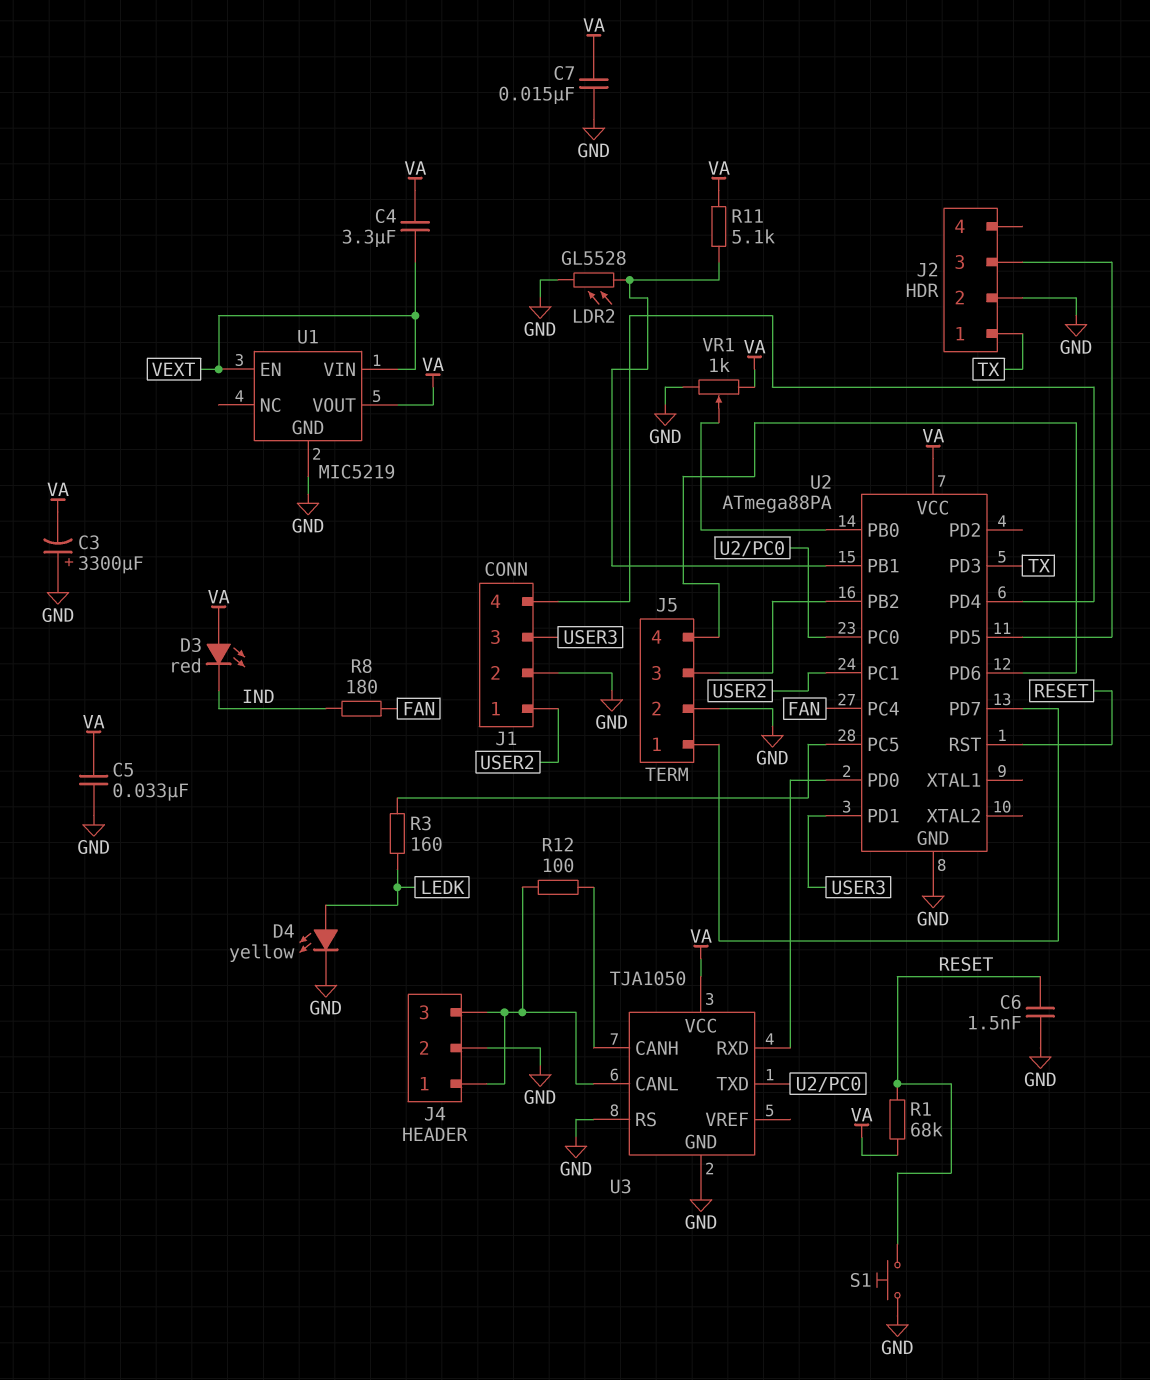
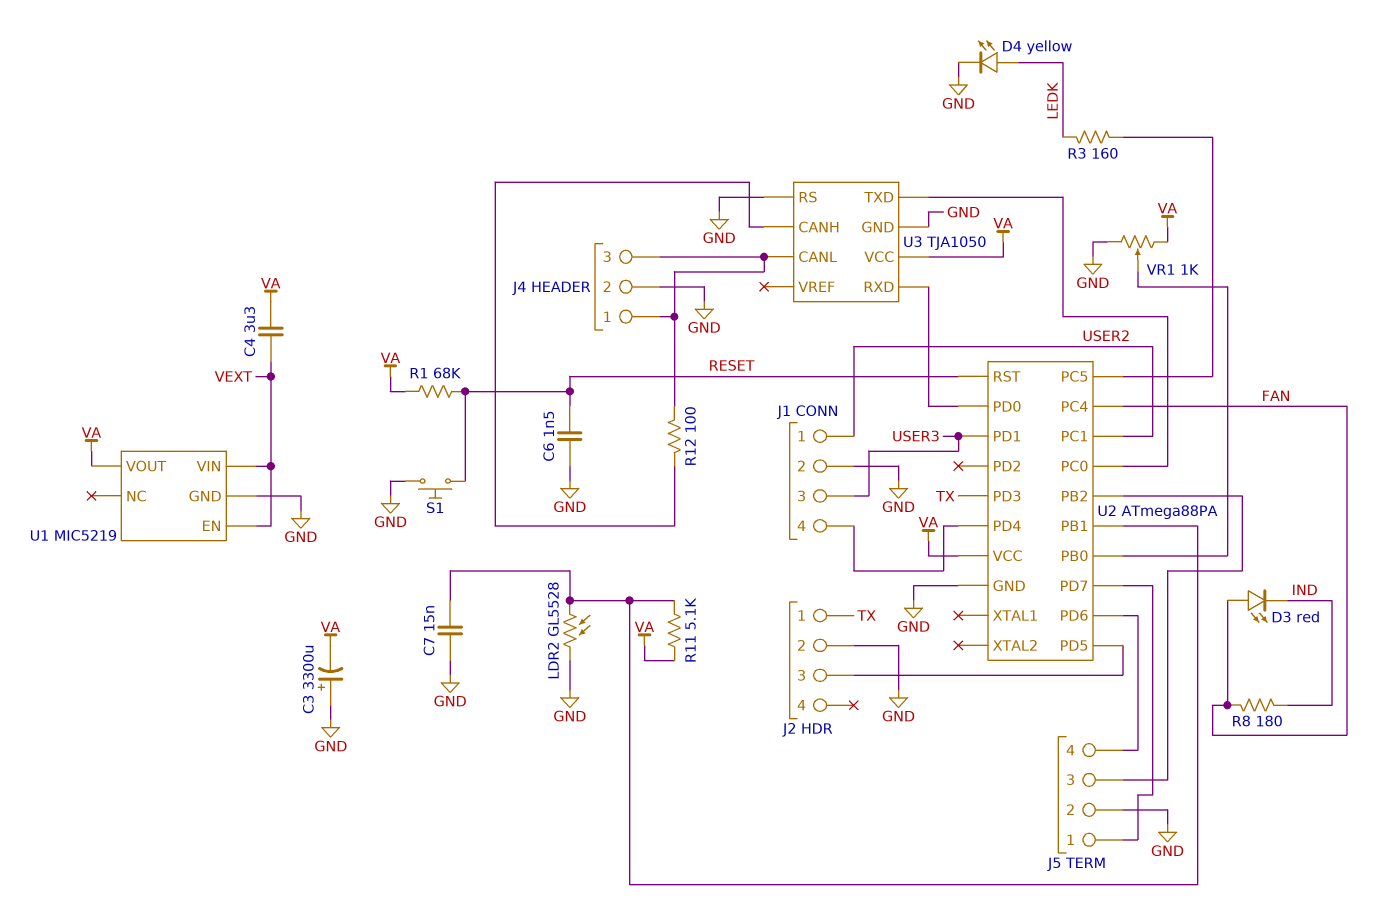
C5: 33nF (GND, VA) -> none
C7: 15nF (GND, VA) -> 15nF (GND, U2/PB1)
D3: LED red (A VA, K IND) -> LED red (A FAN, K IND)

